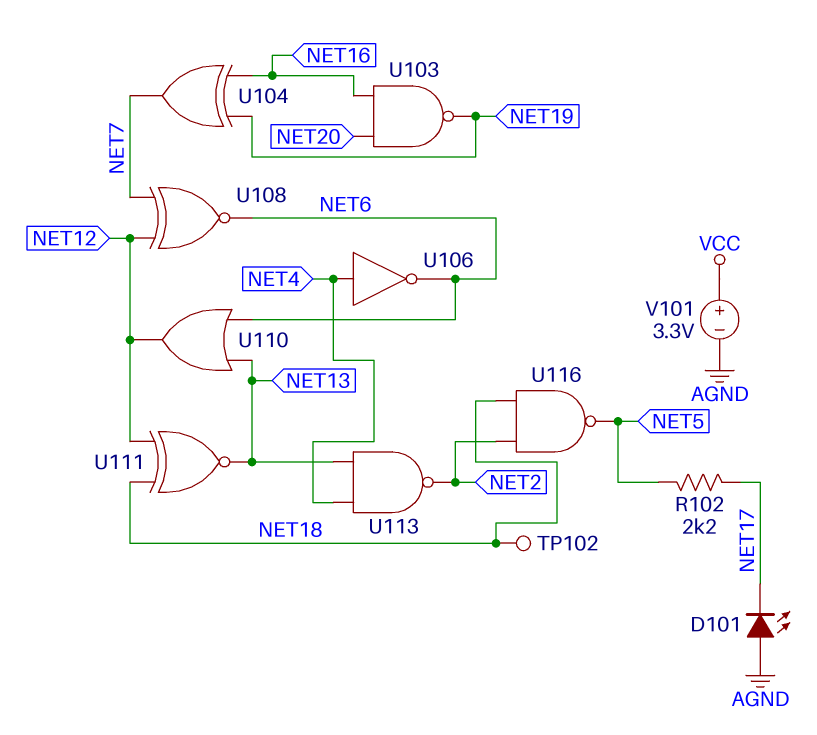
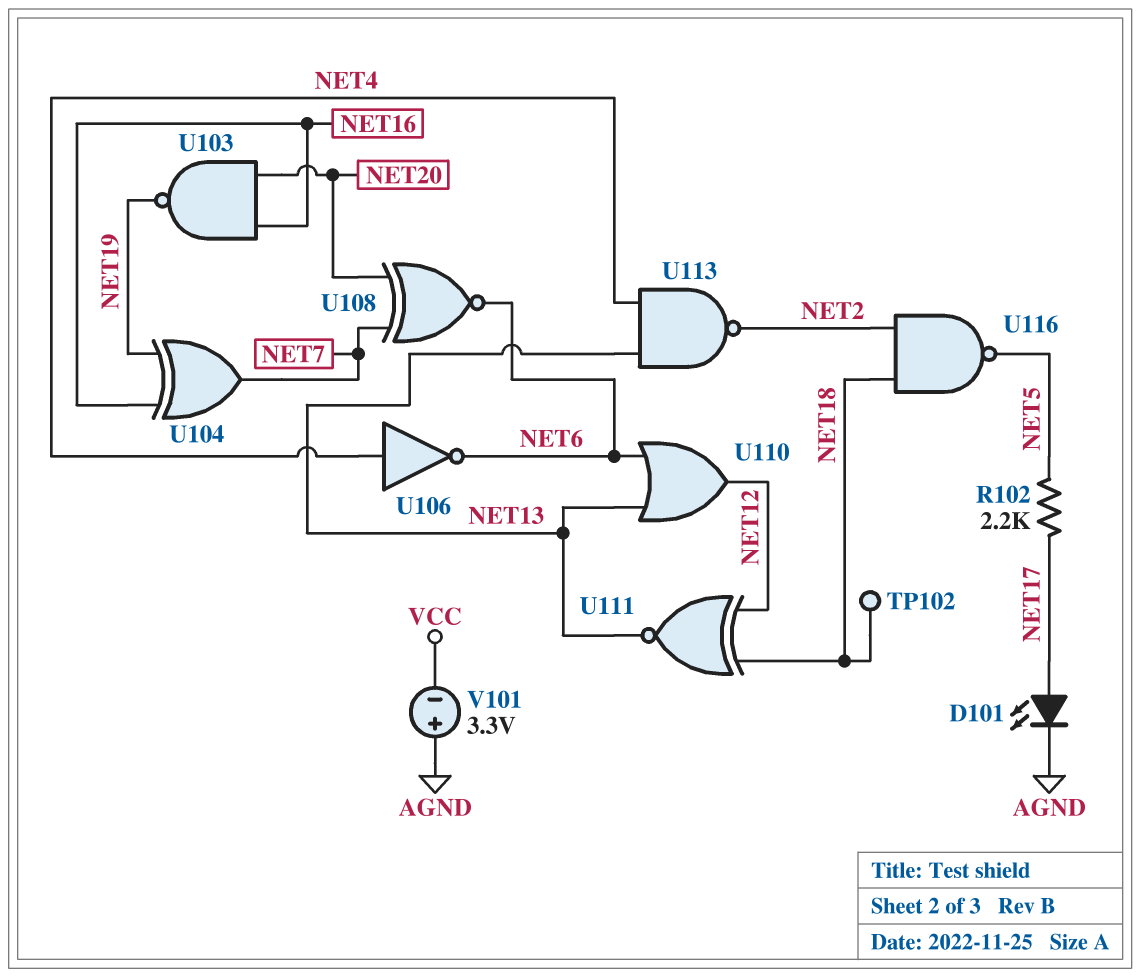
D101: LED (A AGND, K NET17) -> LED (A NET17, K AGND)
U108: XNOR (in NET7, in NET12, out NET6) -> XNOR (in NET7, in NET20, out NET6)
V101: 3.3V (plus VCC, minus AGND) -> 3.3V (plus AGND, minus VCC)

